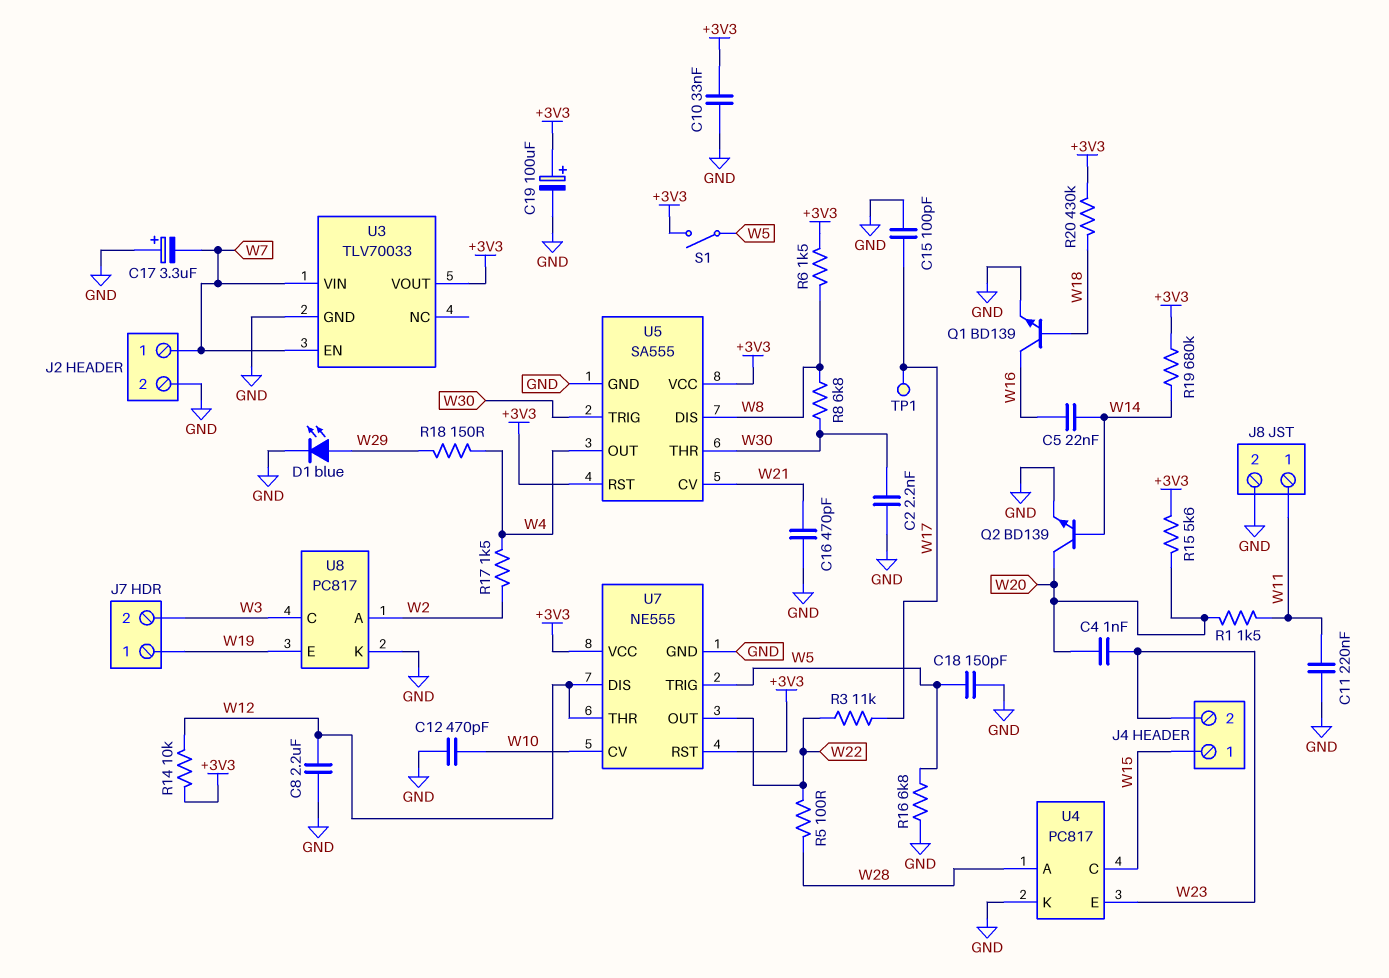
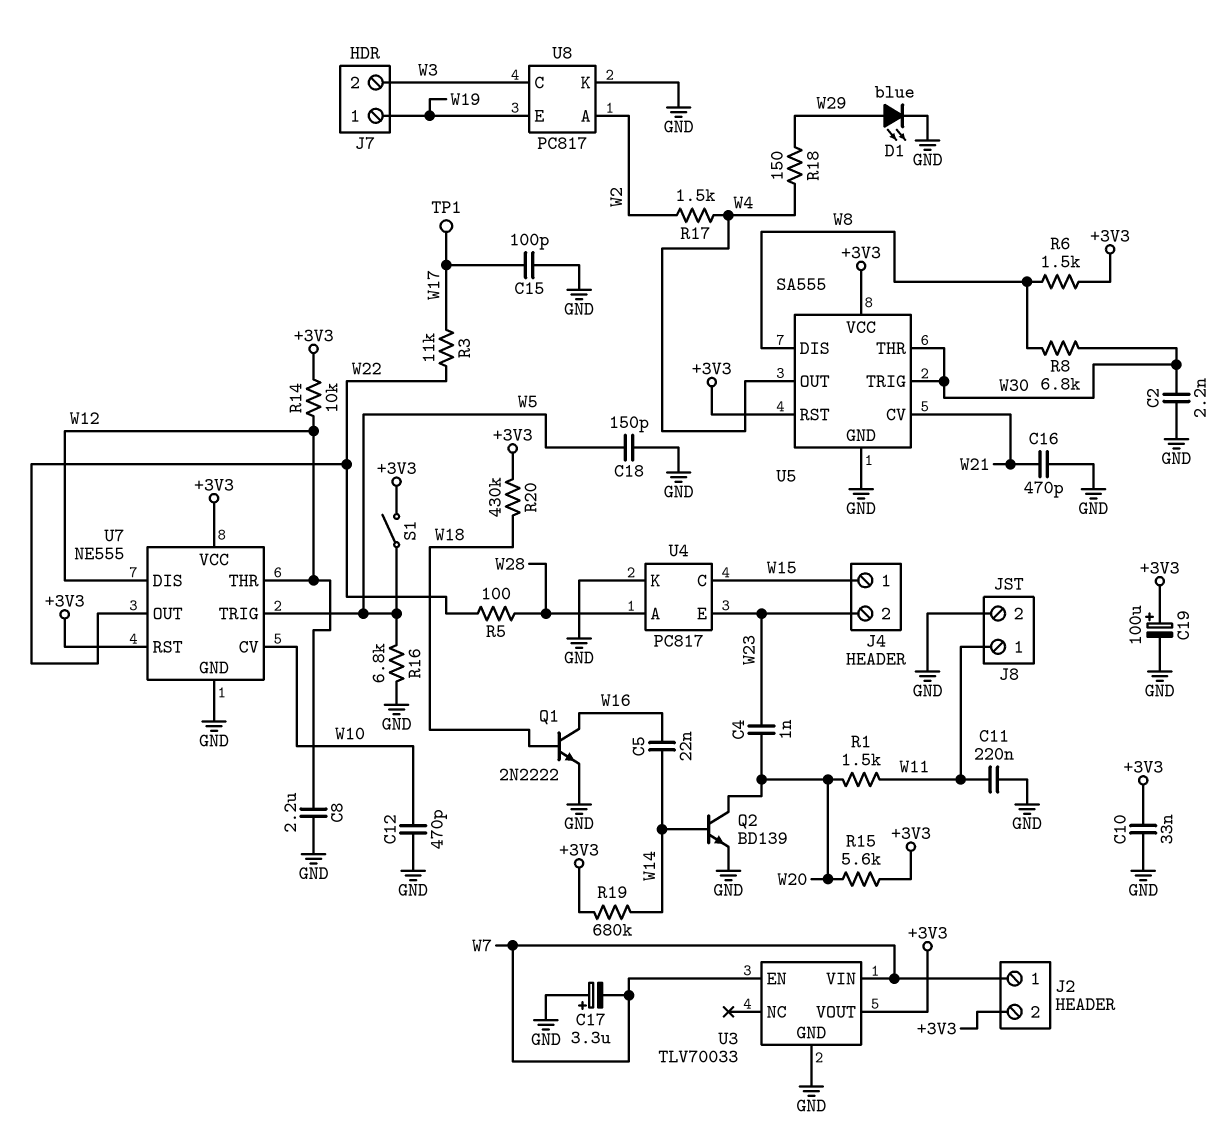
J2 pin 2: GND -> +3V3
Q1: NPN BD139 (B W18, C W16, E GND) -> NPN 2N2222 (B W18, C W16, E GND)

